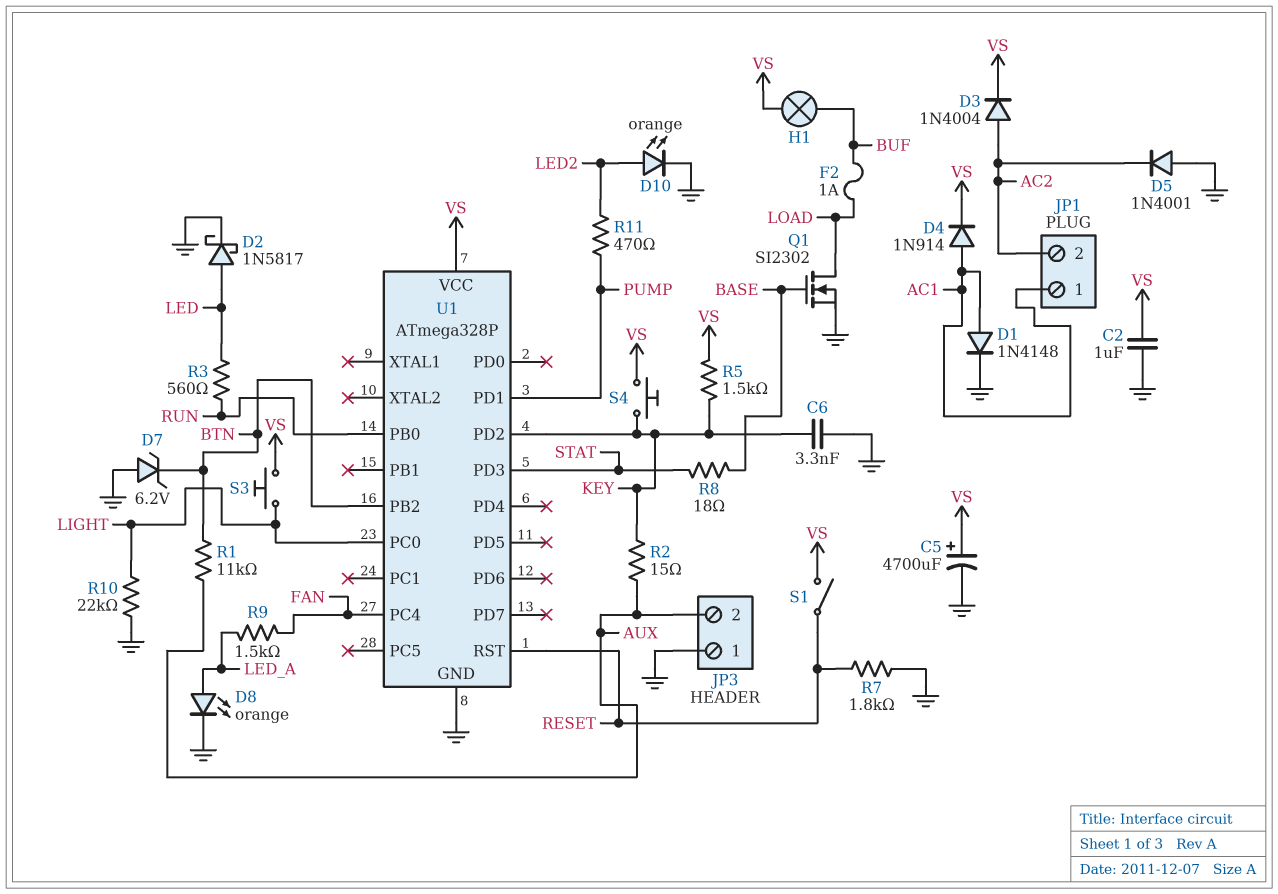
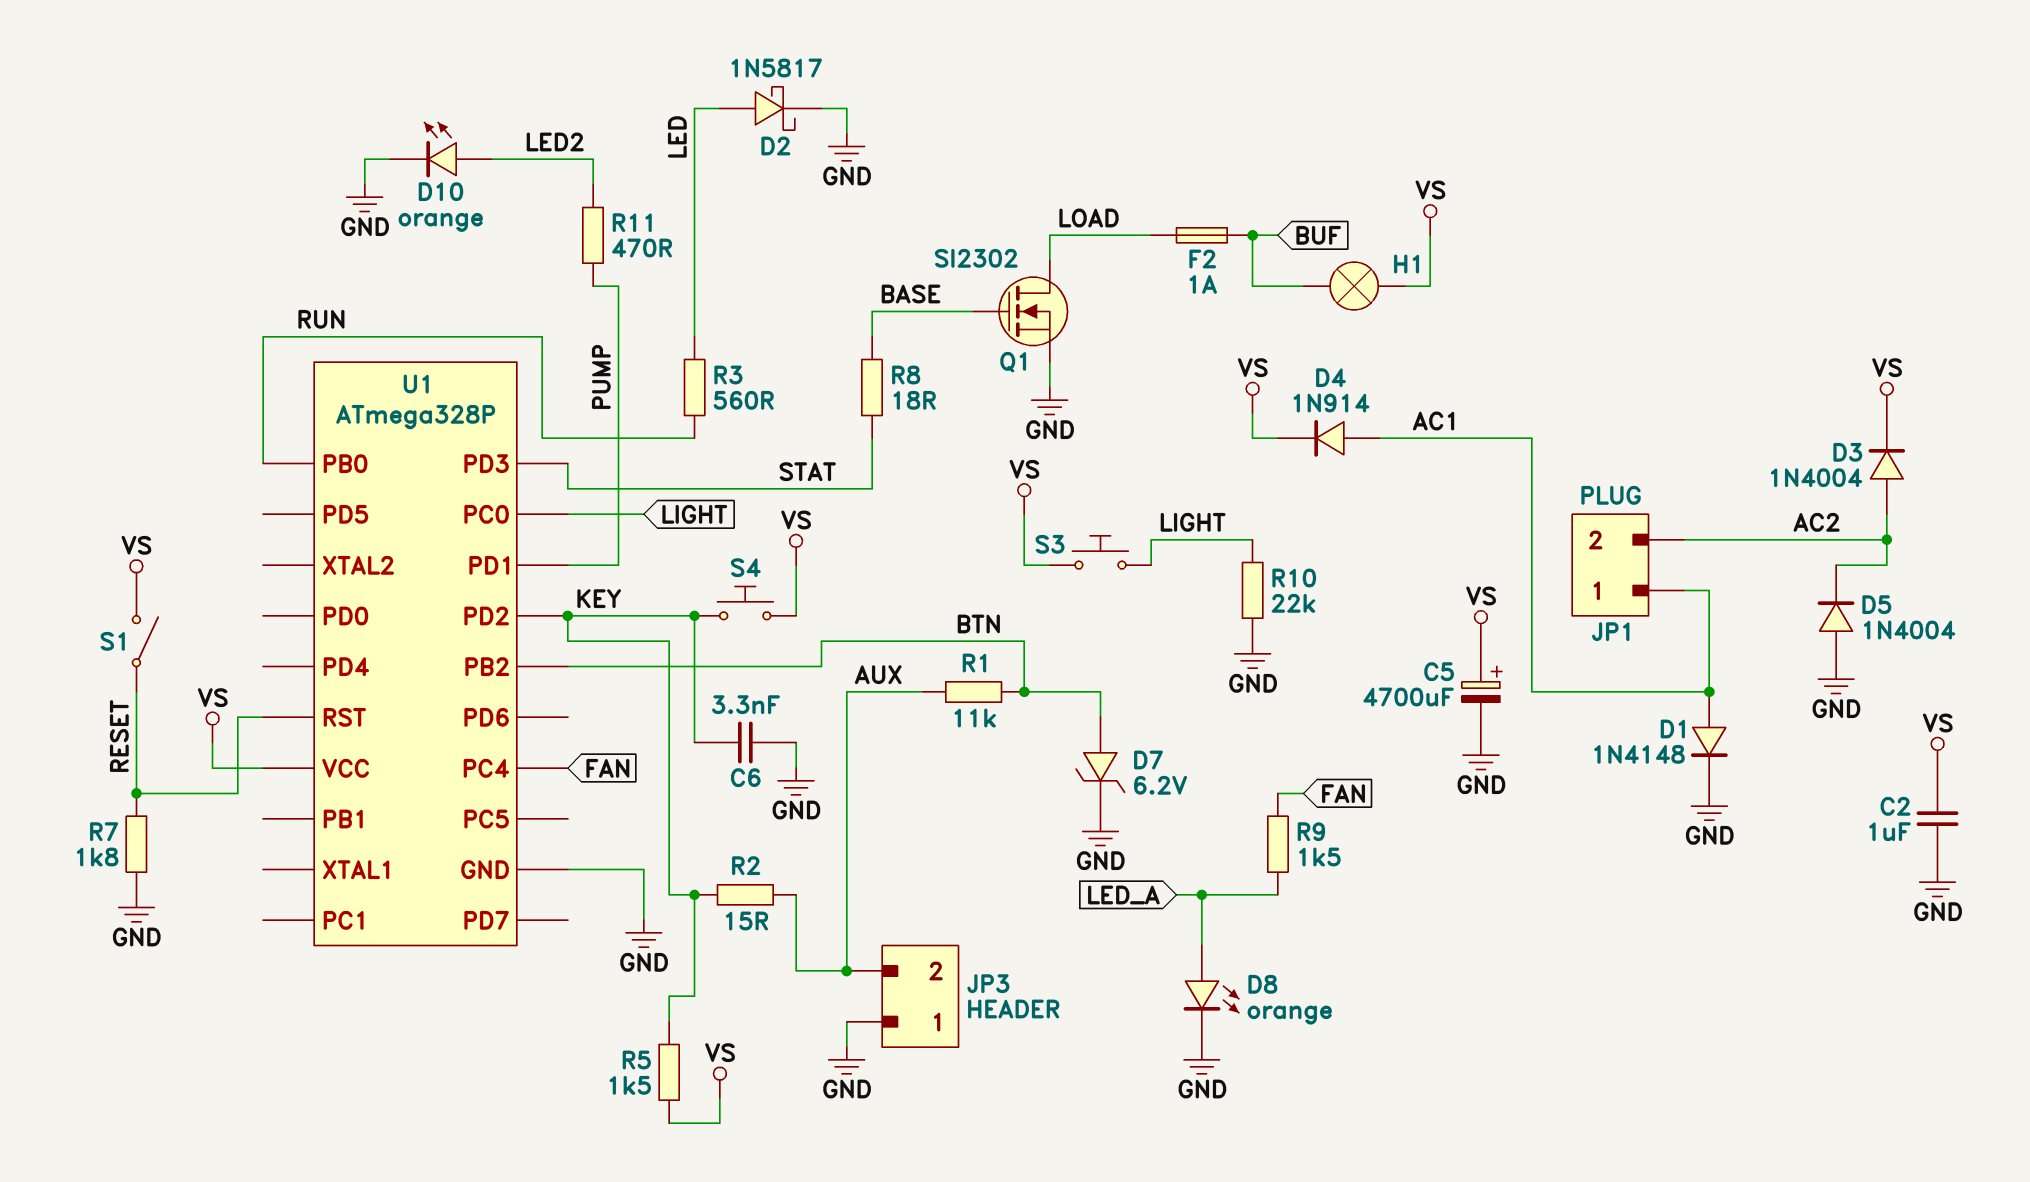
D5: diode 1N4001 (A GND, K AC2) -> diode 1N4004 (A GND, K AC2)
D7: zener 6.2V (A GND, K BTN) -> zener 6.2V (A BTN, K GND)

